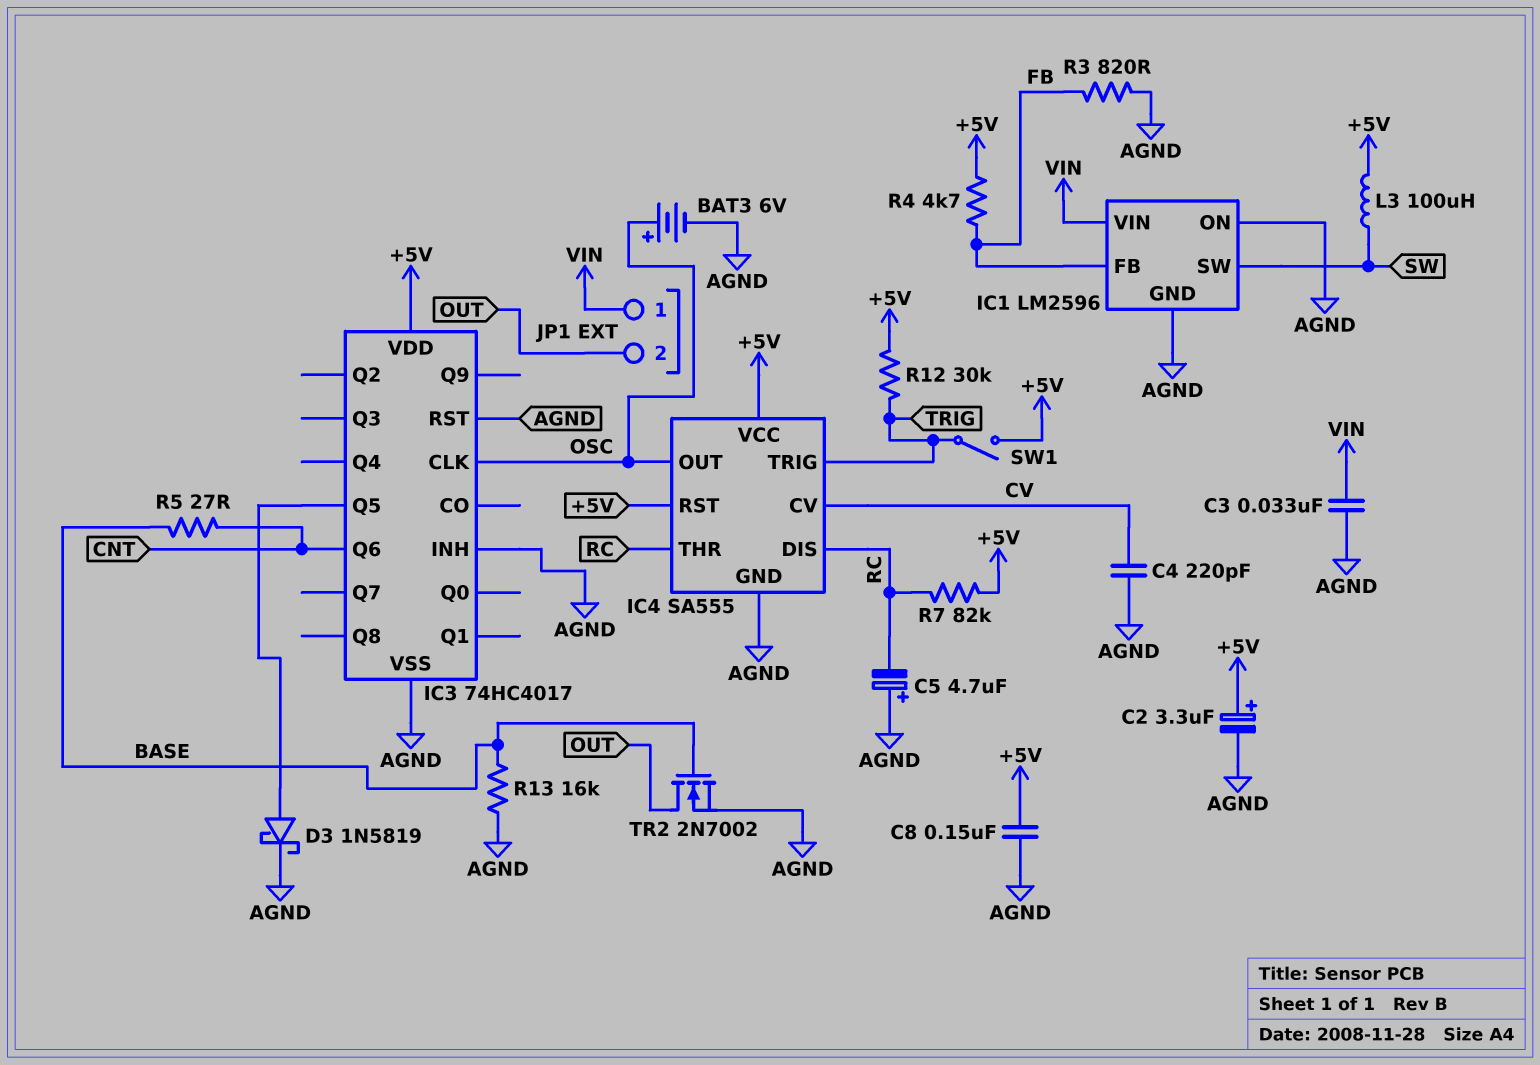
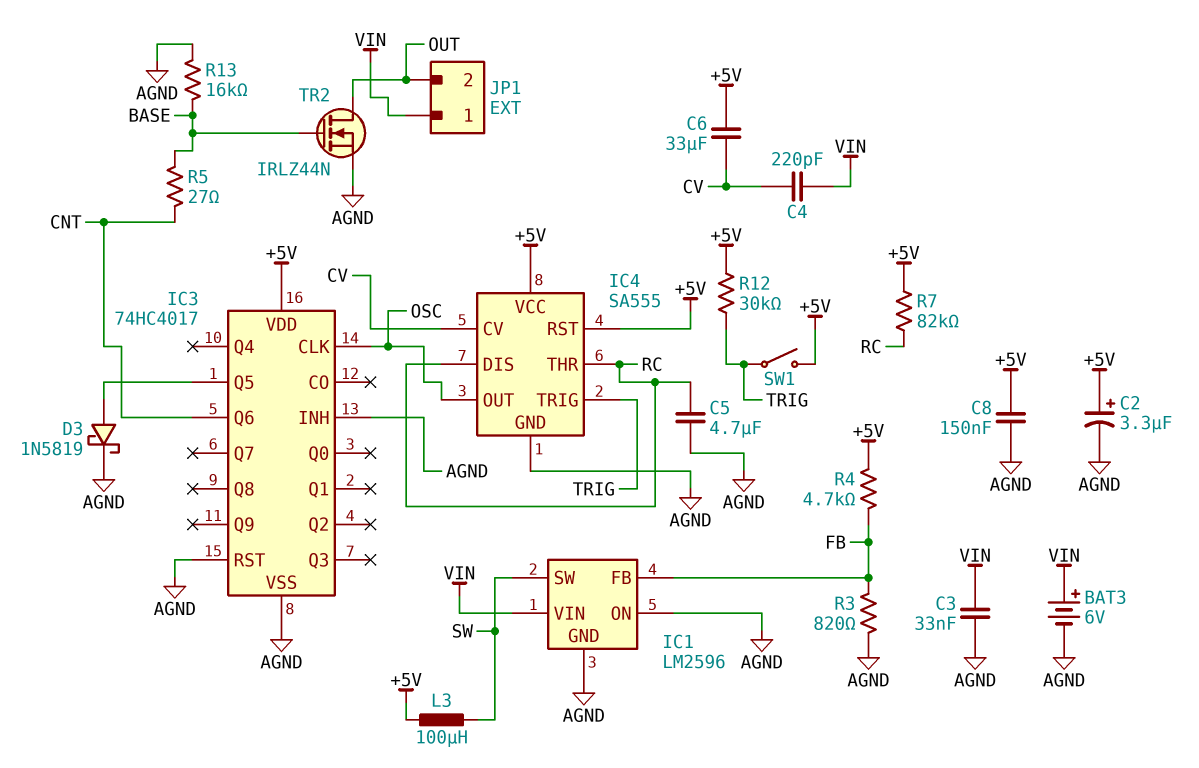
BAT3: 6V (plus OSC, minus AGND) -> 6V (plus VIN, minus AGND)
C4: 220pF (AGND, CV) -> 220pF (CV, VIN)
C5: 4.7uF (plus AGND, minus RC) -> 4.7uF (AGND, RC)
C6: none -> 33uF (+5V, CV)
TR2: NMOS 2N7002 (G BASE, D OUT, S AGND) -> NMOS IRLZ44N (G BASE, D OUT, S AGND)

